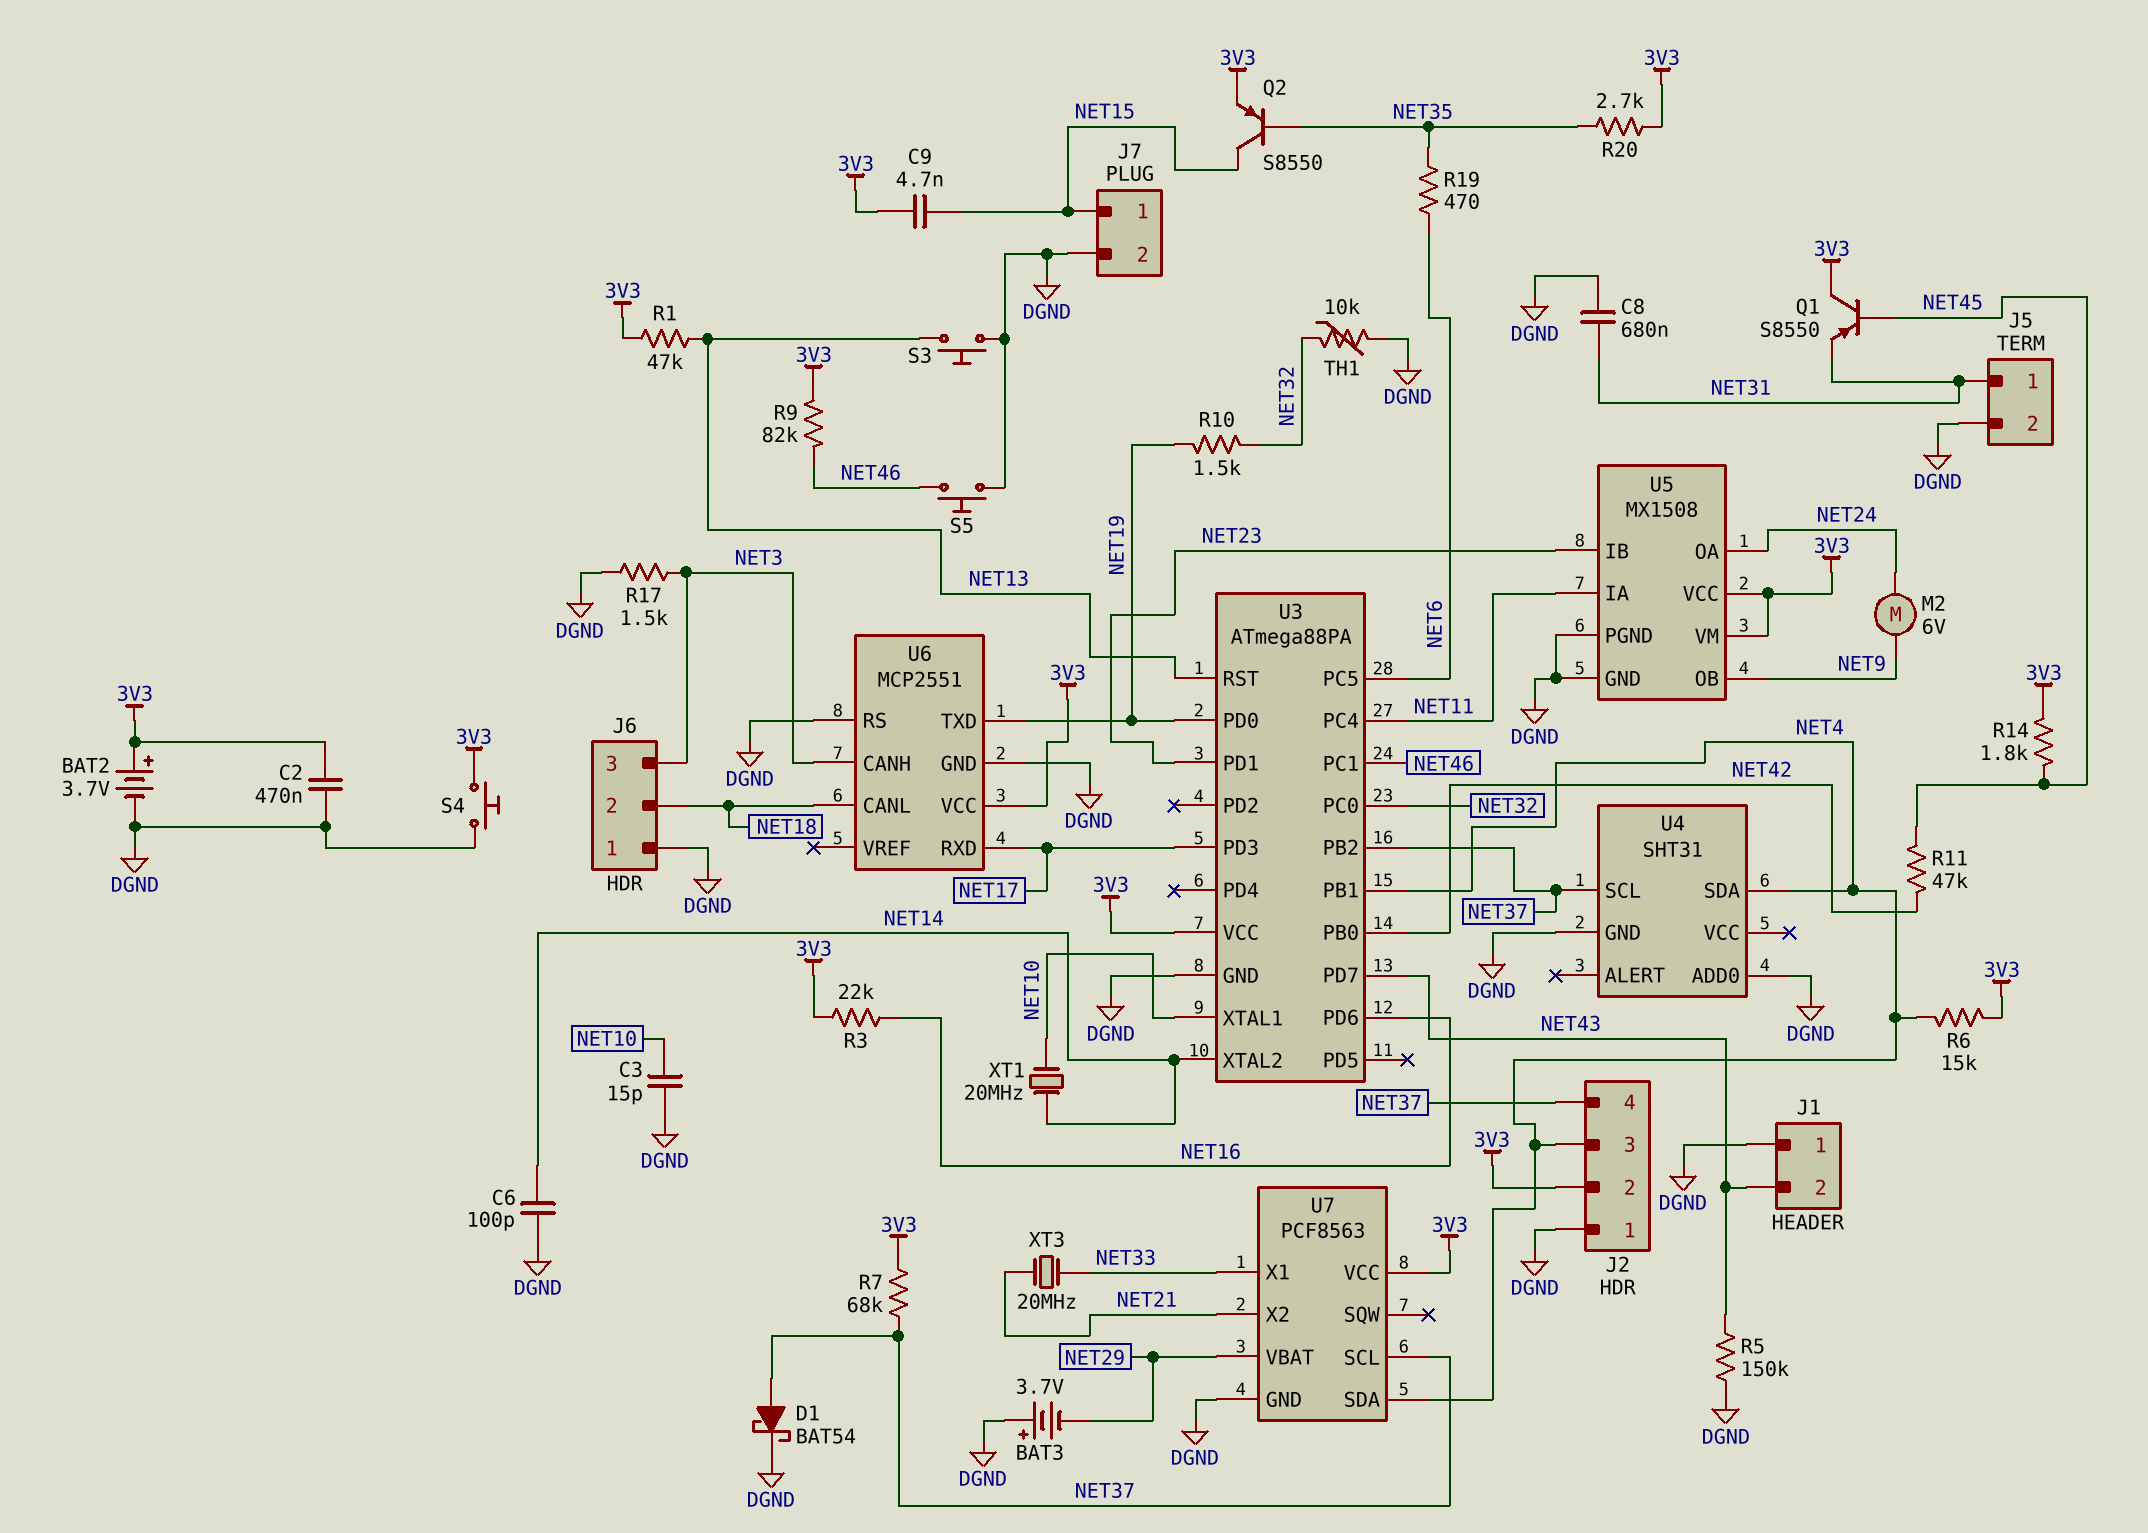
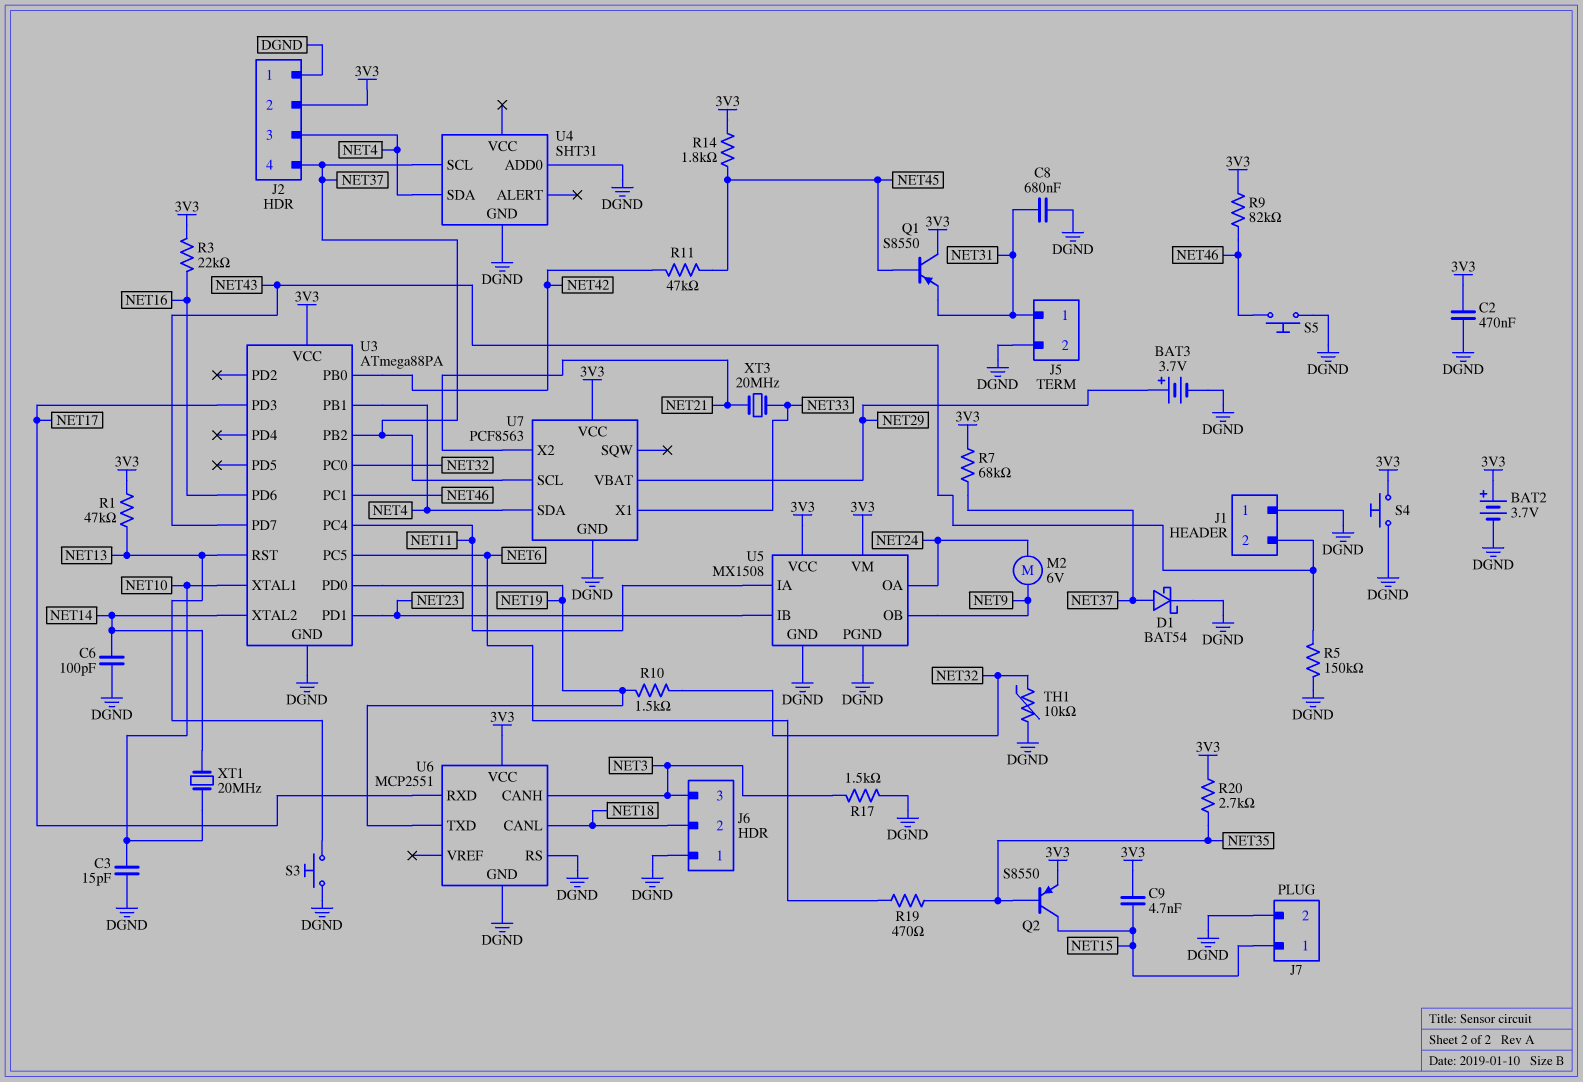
BAT3: 3.7V (plus DGND, minus NET29) -> 3.7V (plus NET29, minus DGND)
R6: 15k (3V3, NET4) -> none

